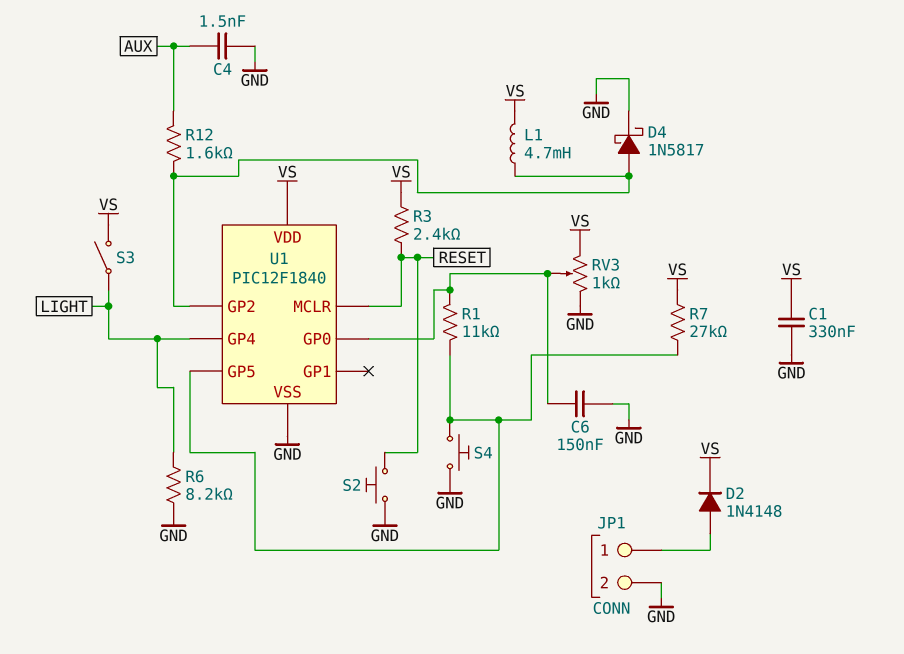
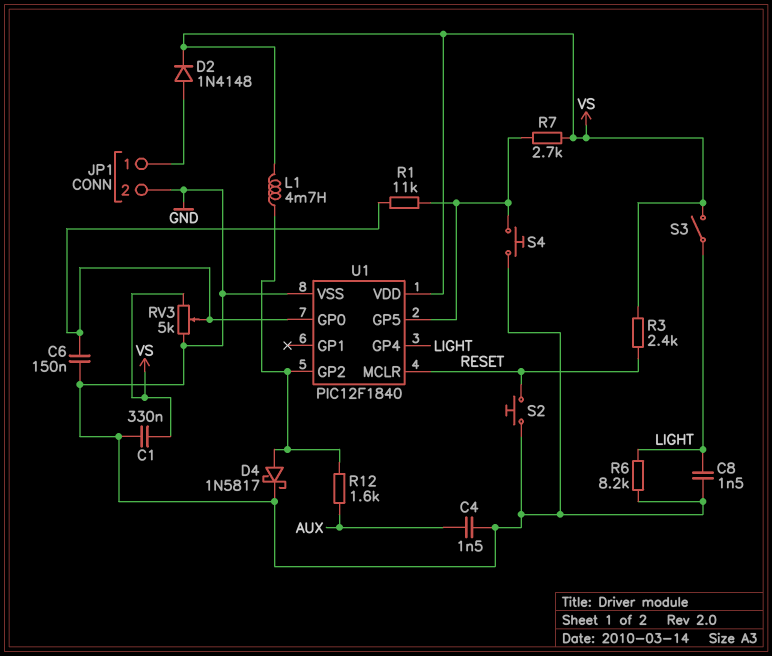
C8: none -> 1.5nF (GND, LIGHT)
R7: 27k (U1/GP5, VS) -> 2.7k (U1/GP5, VS)
RV3: 1k (GND, VS, wiper U1/GP0) -> 5k (GND, VS, wiper U1/GP0)

